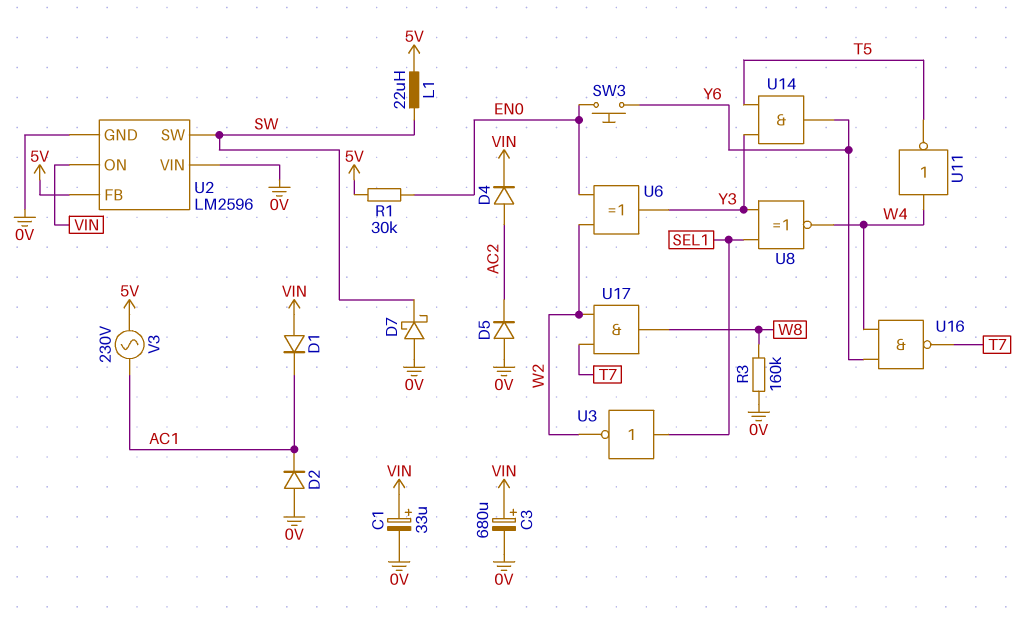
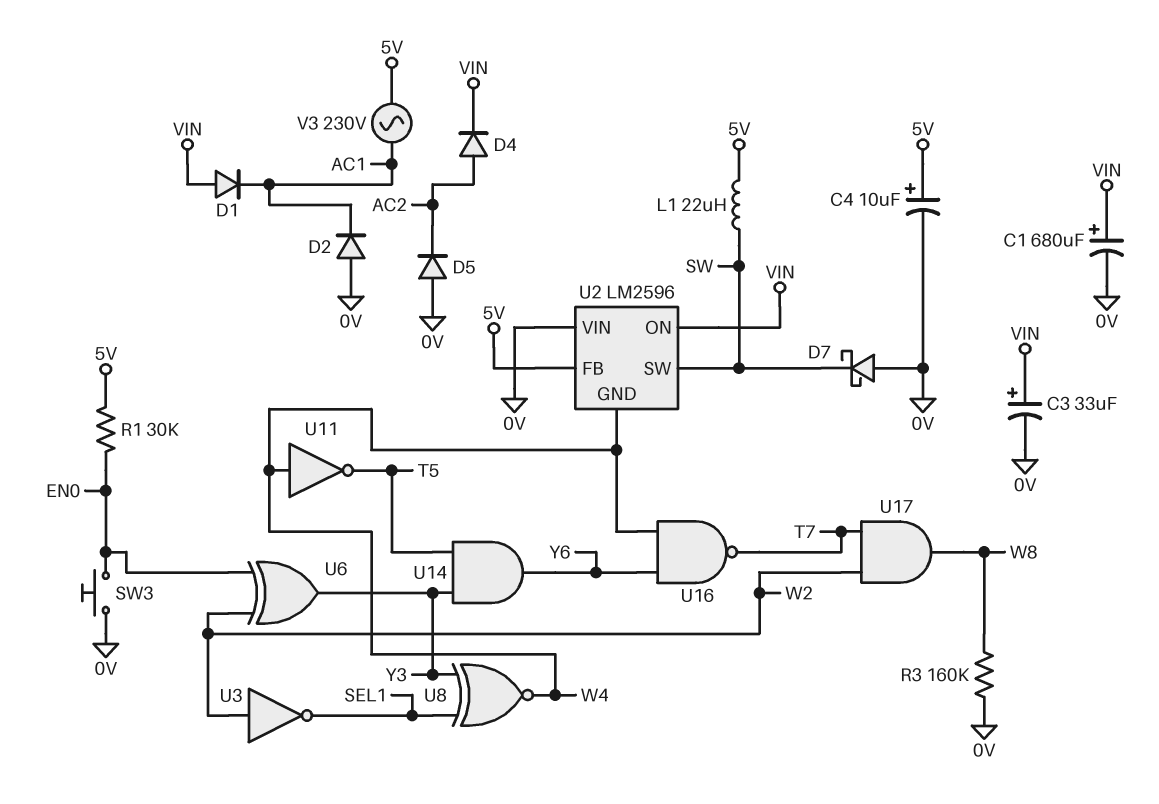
C1: 33uF (plus VIN, minus 0V) -> 680uF (plus VIN, minus 0V)
C3: 680uF (plus VIN, minus 0V) -> 33uF (plus VIN, minus 0V)
C4: none -> 10uF (plus 5V, minus 0V)
SW3: button (EN0, Y6) -> button (0V, EN0)
U2 pin GND: 0V -> W4
U3: NOT (in SEL1, out W2) -> NOT (in W2, out SEL1)

